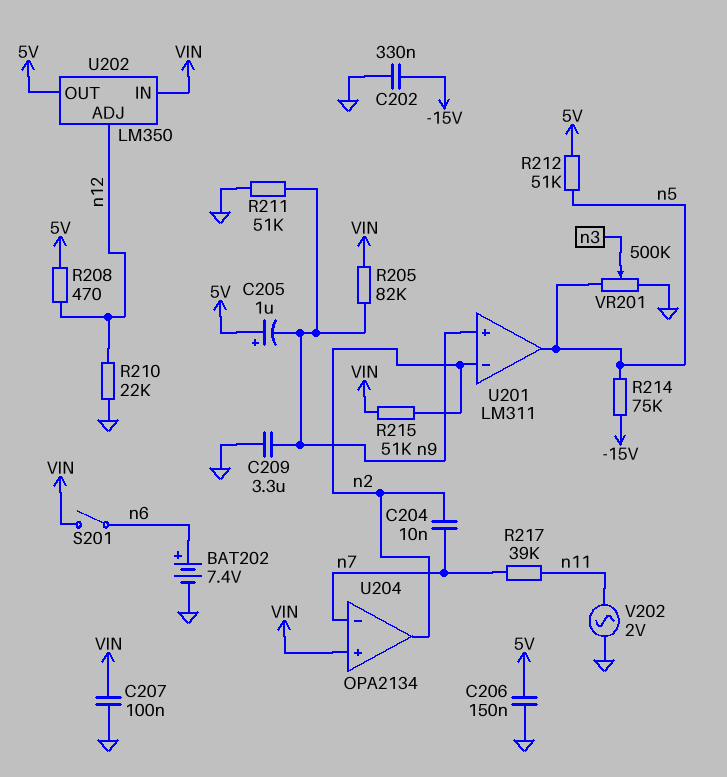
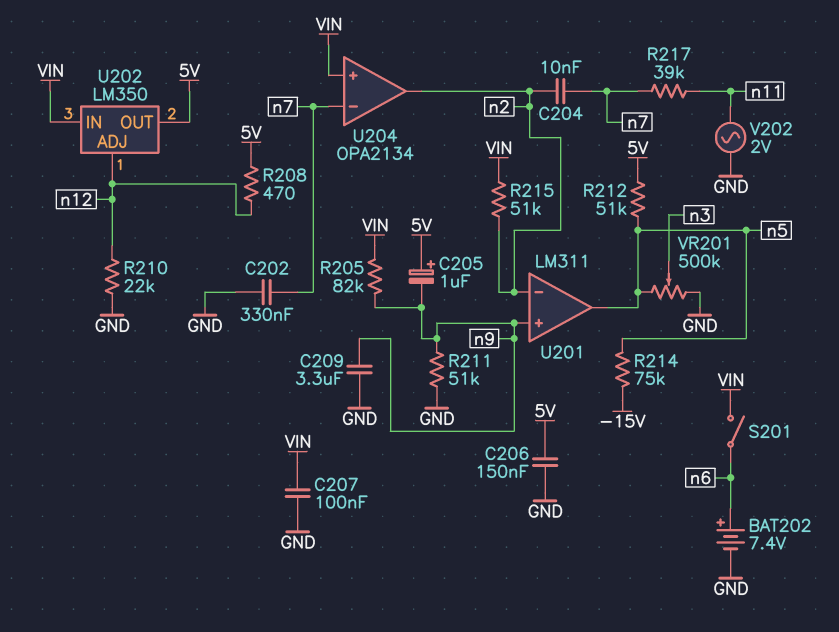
C202: 330nF (-15V, GND) -> 330nF (GND, n7)

